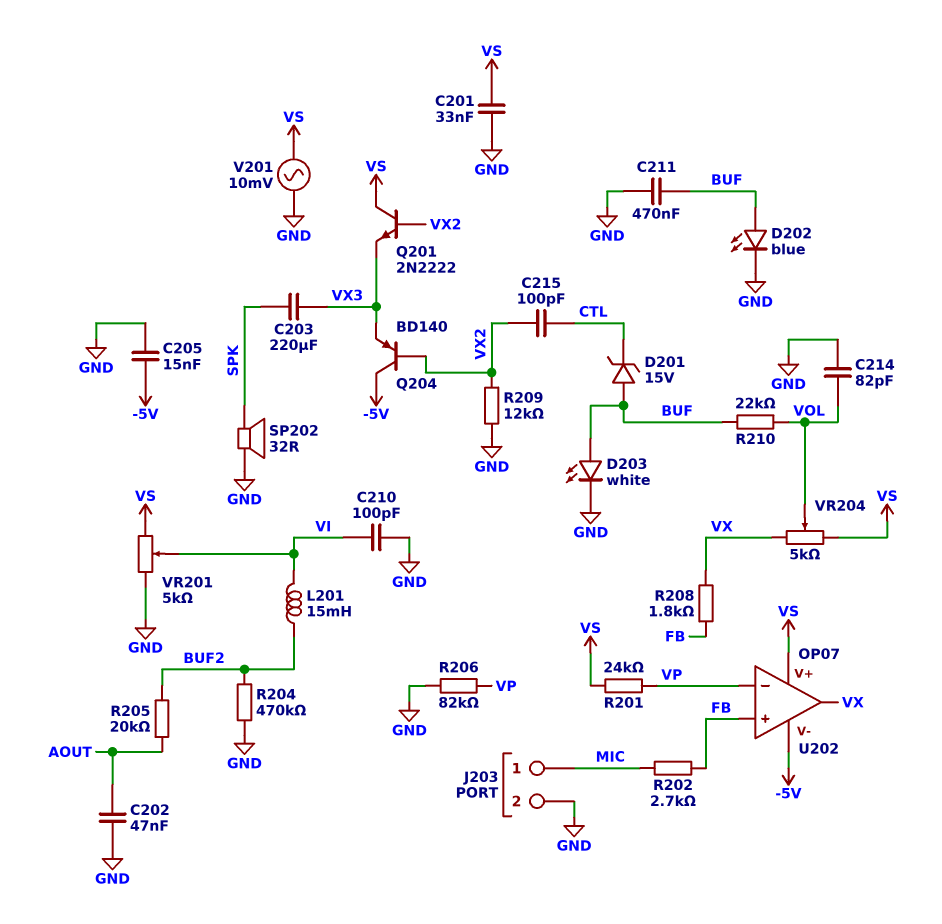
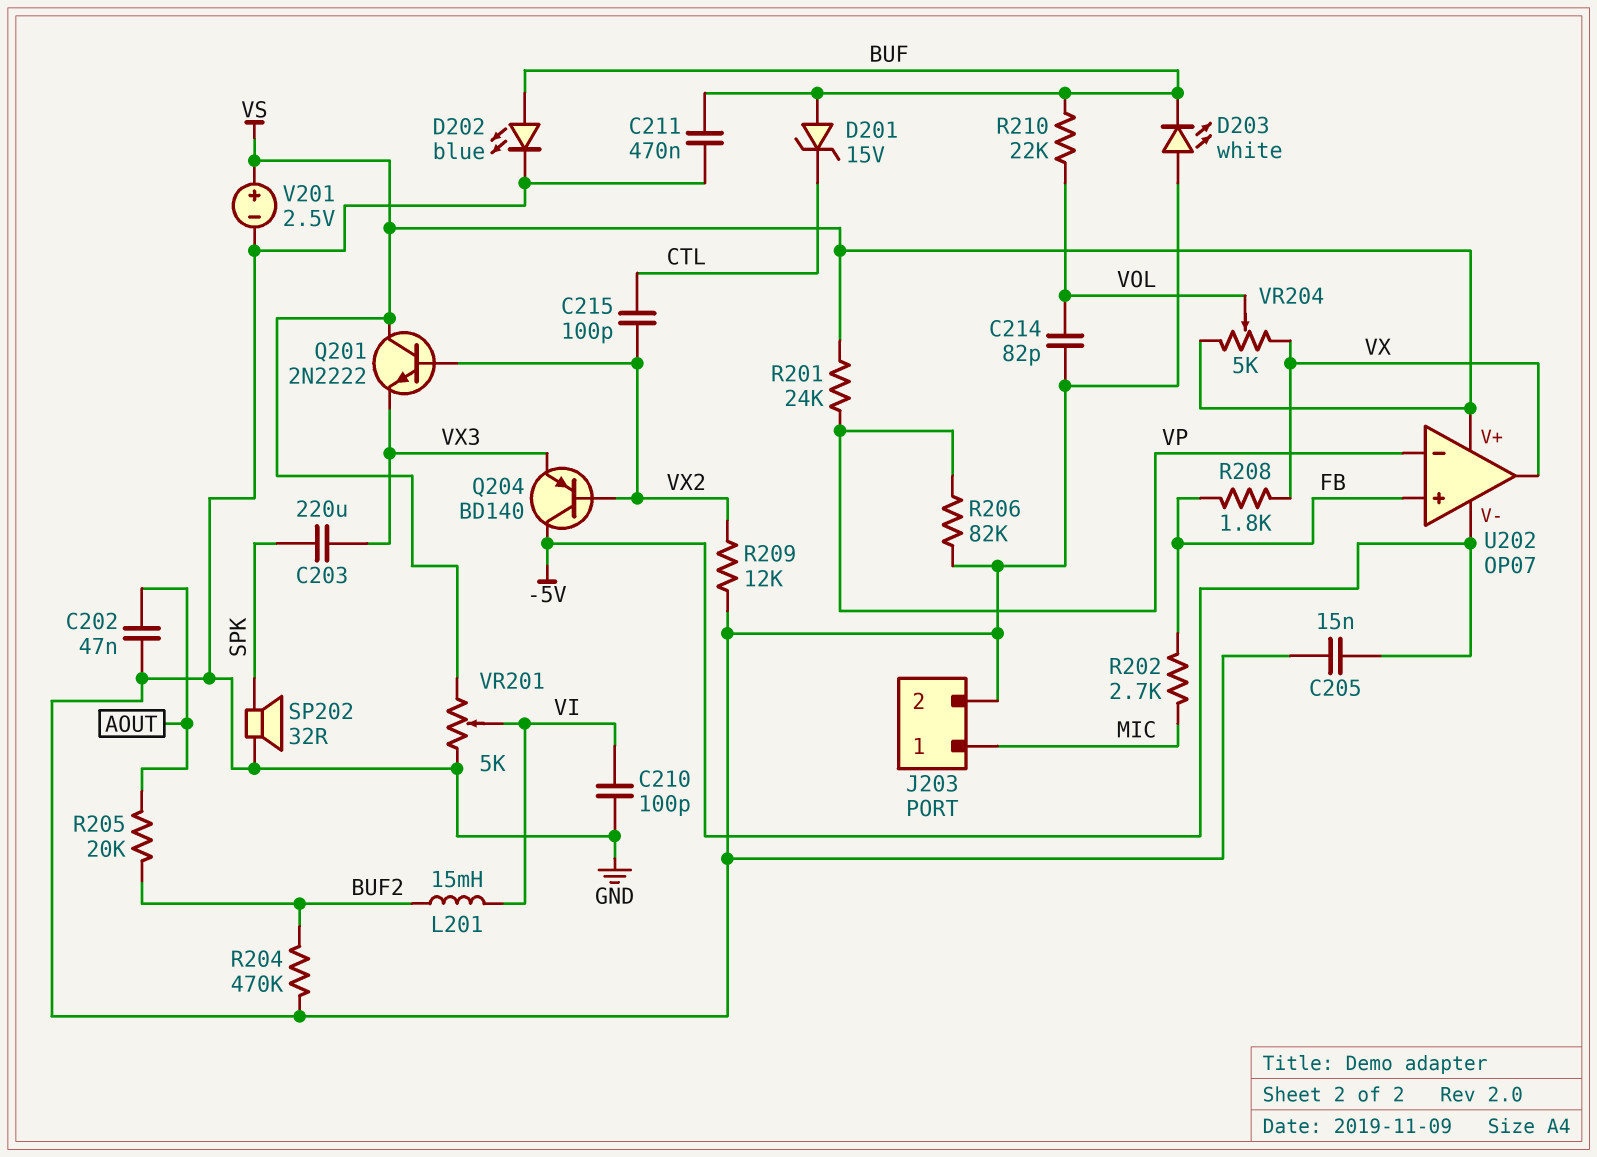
C201: 33nF (GND, VS) -> none
D203: LED white (A BUF, K GND) -> LED white (A GND, K BUF)
V201: AC 10mV (GND, VS) -> 2.5V (plus VS, minus GND)

